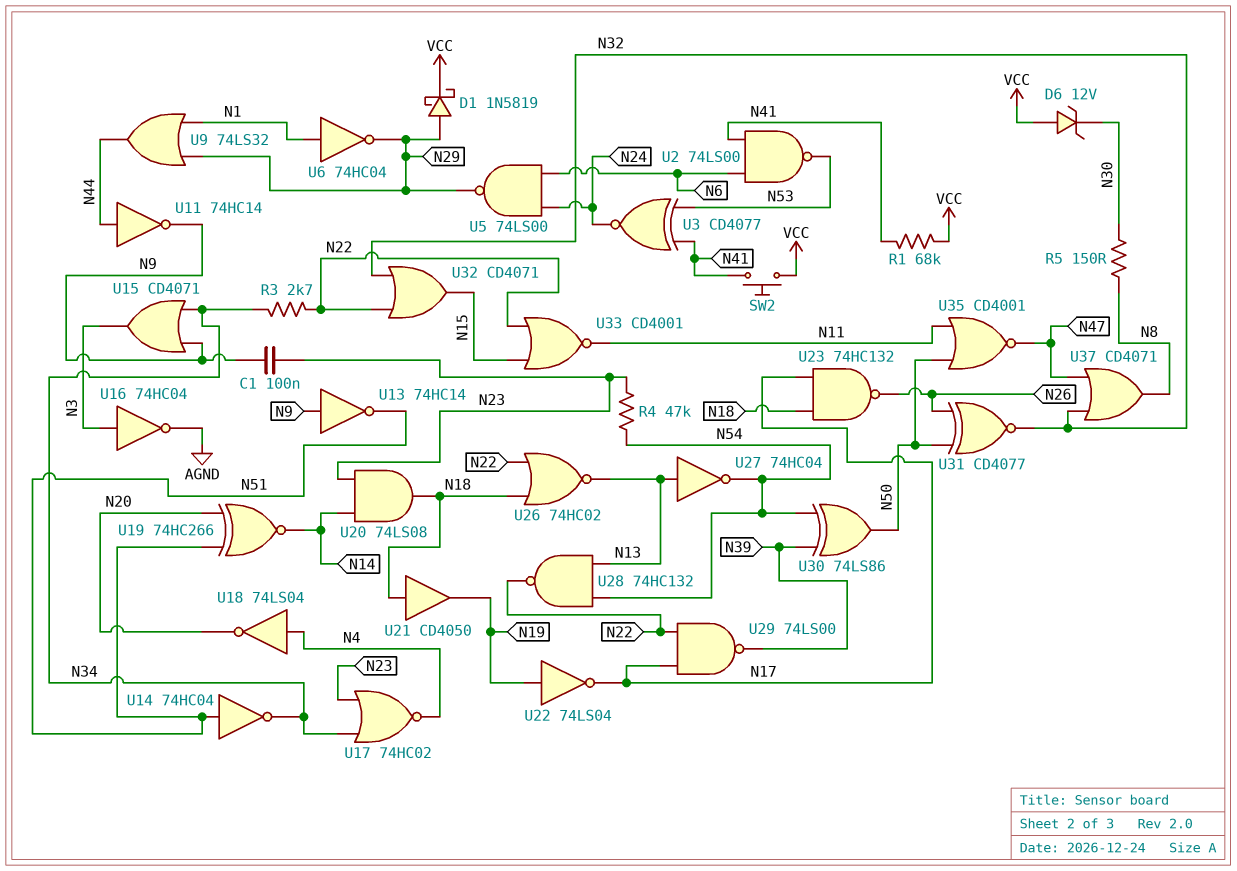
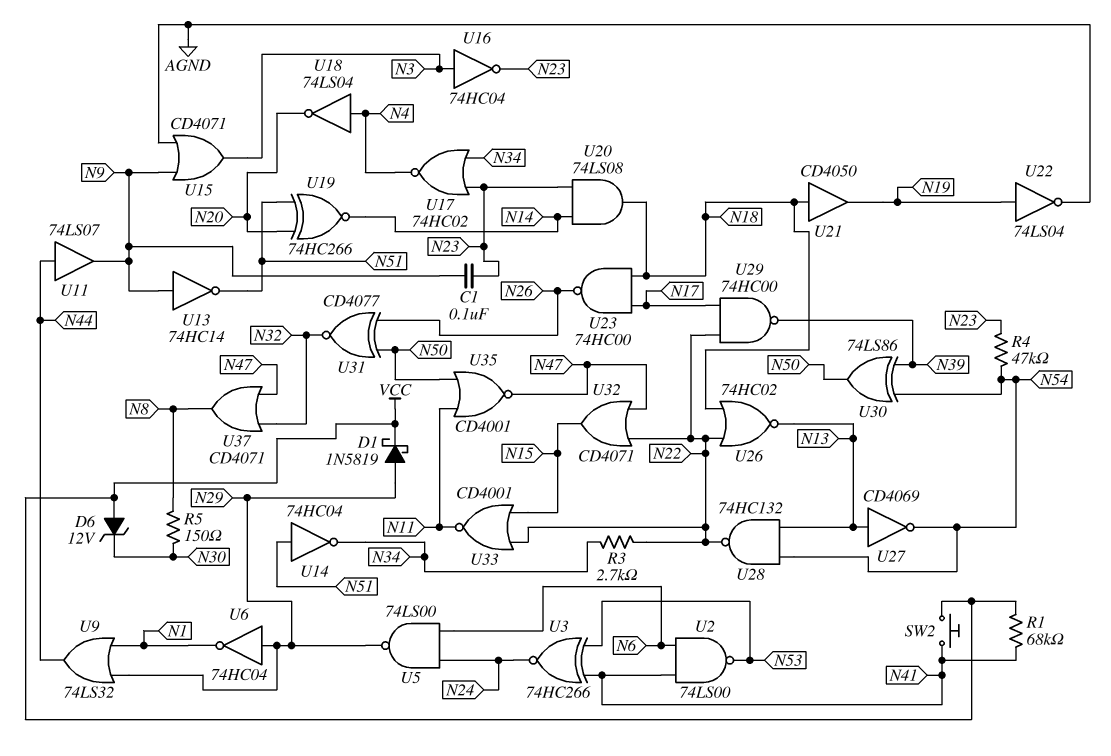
U3: XNOR CD4077 (in N41, in N53, out N24) -> XNOR 74HC266 (in N41, in N53, out N24)
U6: NOT 74HC04 (in N1, out N29) -> NOT 74HC04 (in N29, out N1)
U11: NOT 74HC14 (in N44, out N9) -> buffer 74LS07 (in N44, out N9)
U15: OR CD4071 (in N9, in N34, out N3) -> OR CD4071 (in AGND, in N9, out N3)
U16: NOT 74HC04 (in N3, out AGND) -> NOT 74HC04 (in N3, out N23)
U22: NOT 74LS04 (in N19, out N17) -> NOT 74LS04 (in N19, out AGND)
U23: NAND 74HC132 (in N17, in N18, out N26) -> NAND 74HC00 (in N17, in N18, out N26)
U27: NOT 74HC04 (in N13, out N54) -> NOT CD4069 (in N13, out N54)
U29: NAND 74LS00 (in N17, in N22, out N39) -> NAND 74HC00 (in N17, in N22, out N39)
U32: OR CD4071 (in N22, in N32, out N15) -> OR CD4071 (in N22, in N47, out N15)

